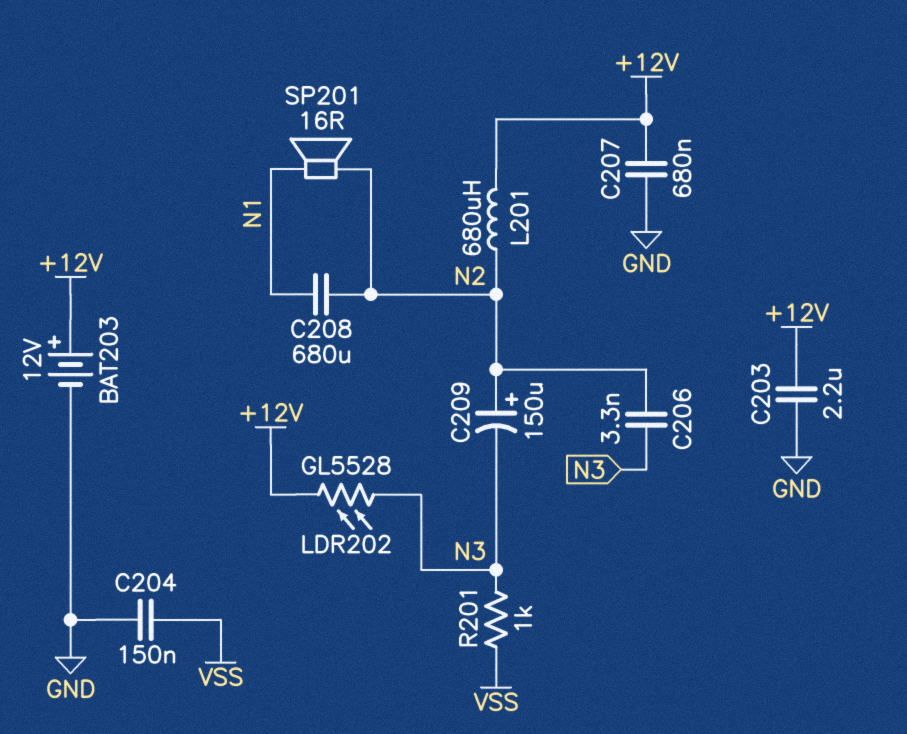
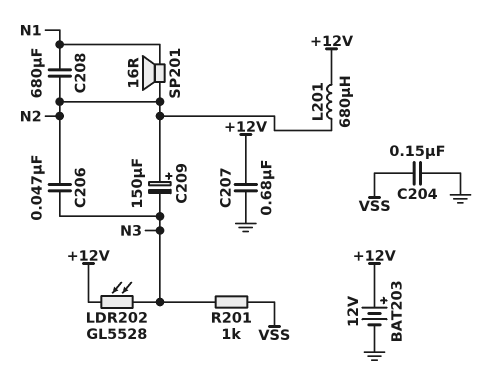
C203: 2.2uF (+12V, GND) -> none
C206: 3.3nF (N2, N3) -> 47nF (N2, N3)

